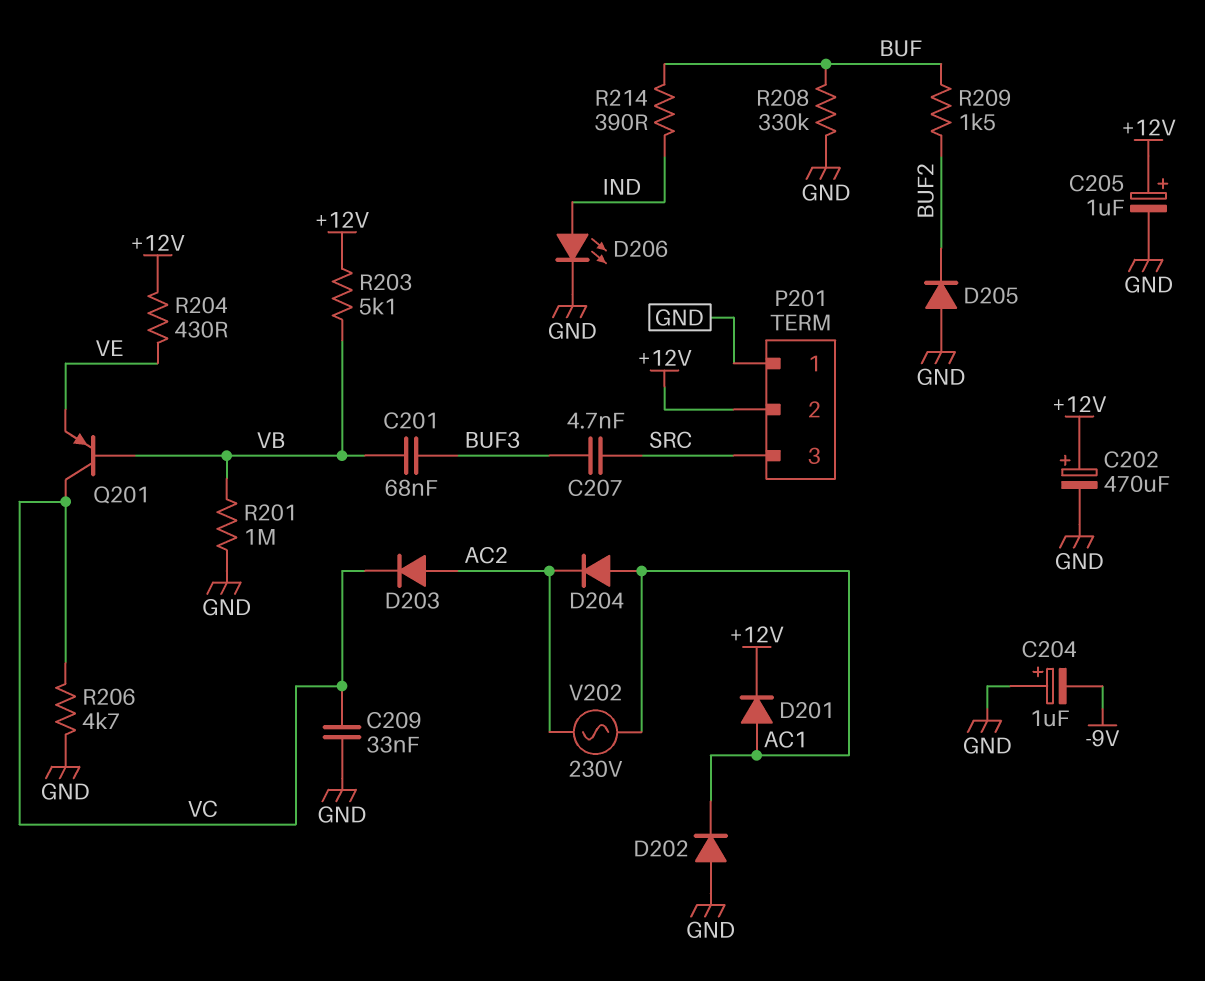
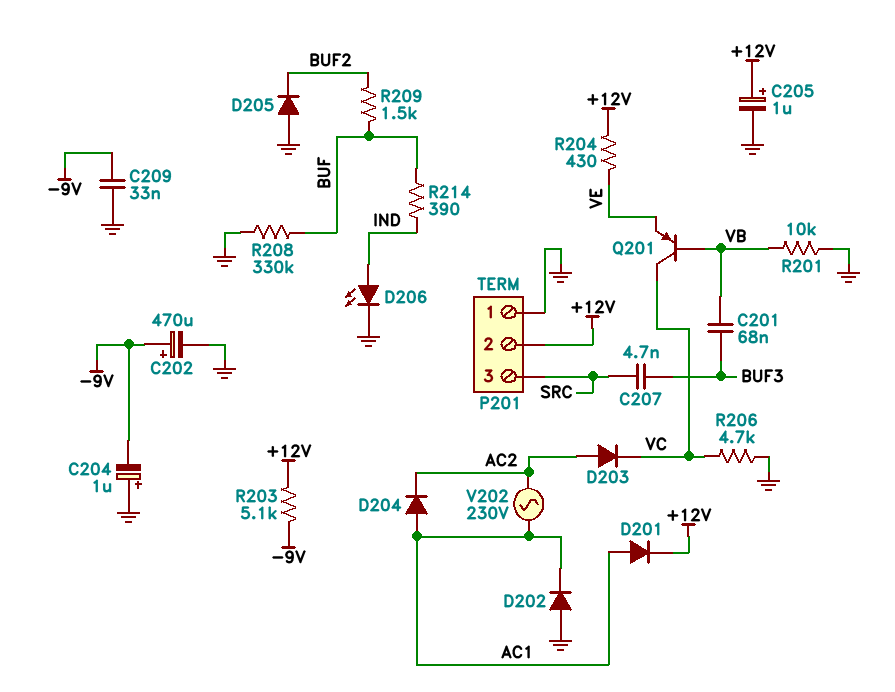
C202: 470uF (plus +12V, minus GND) -> 470uF (plus -9V, minus GND)
C209: 33nF (GND, VC) -> 33nF (-9V, GND)
R201: 1M (GND, VB) -> 10k (GND, VB)
R203: 5.1k (+12V, VB) -> 5.1k (+12V, -9V)

